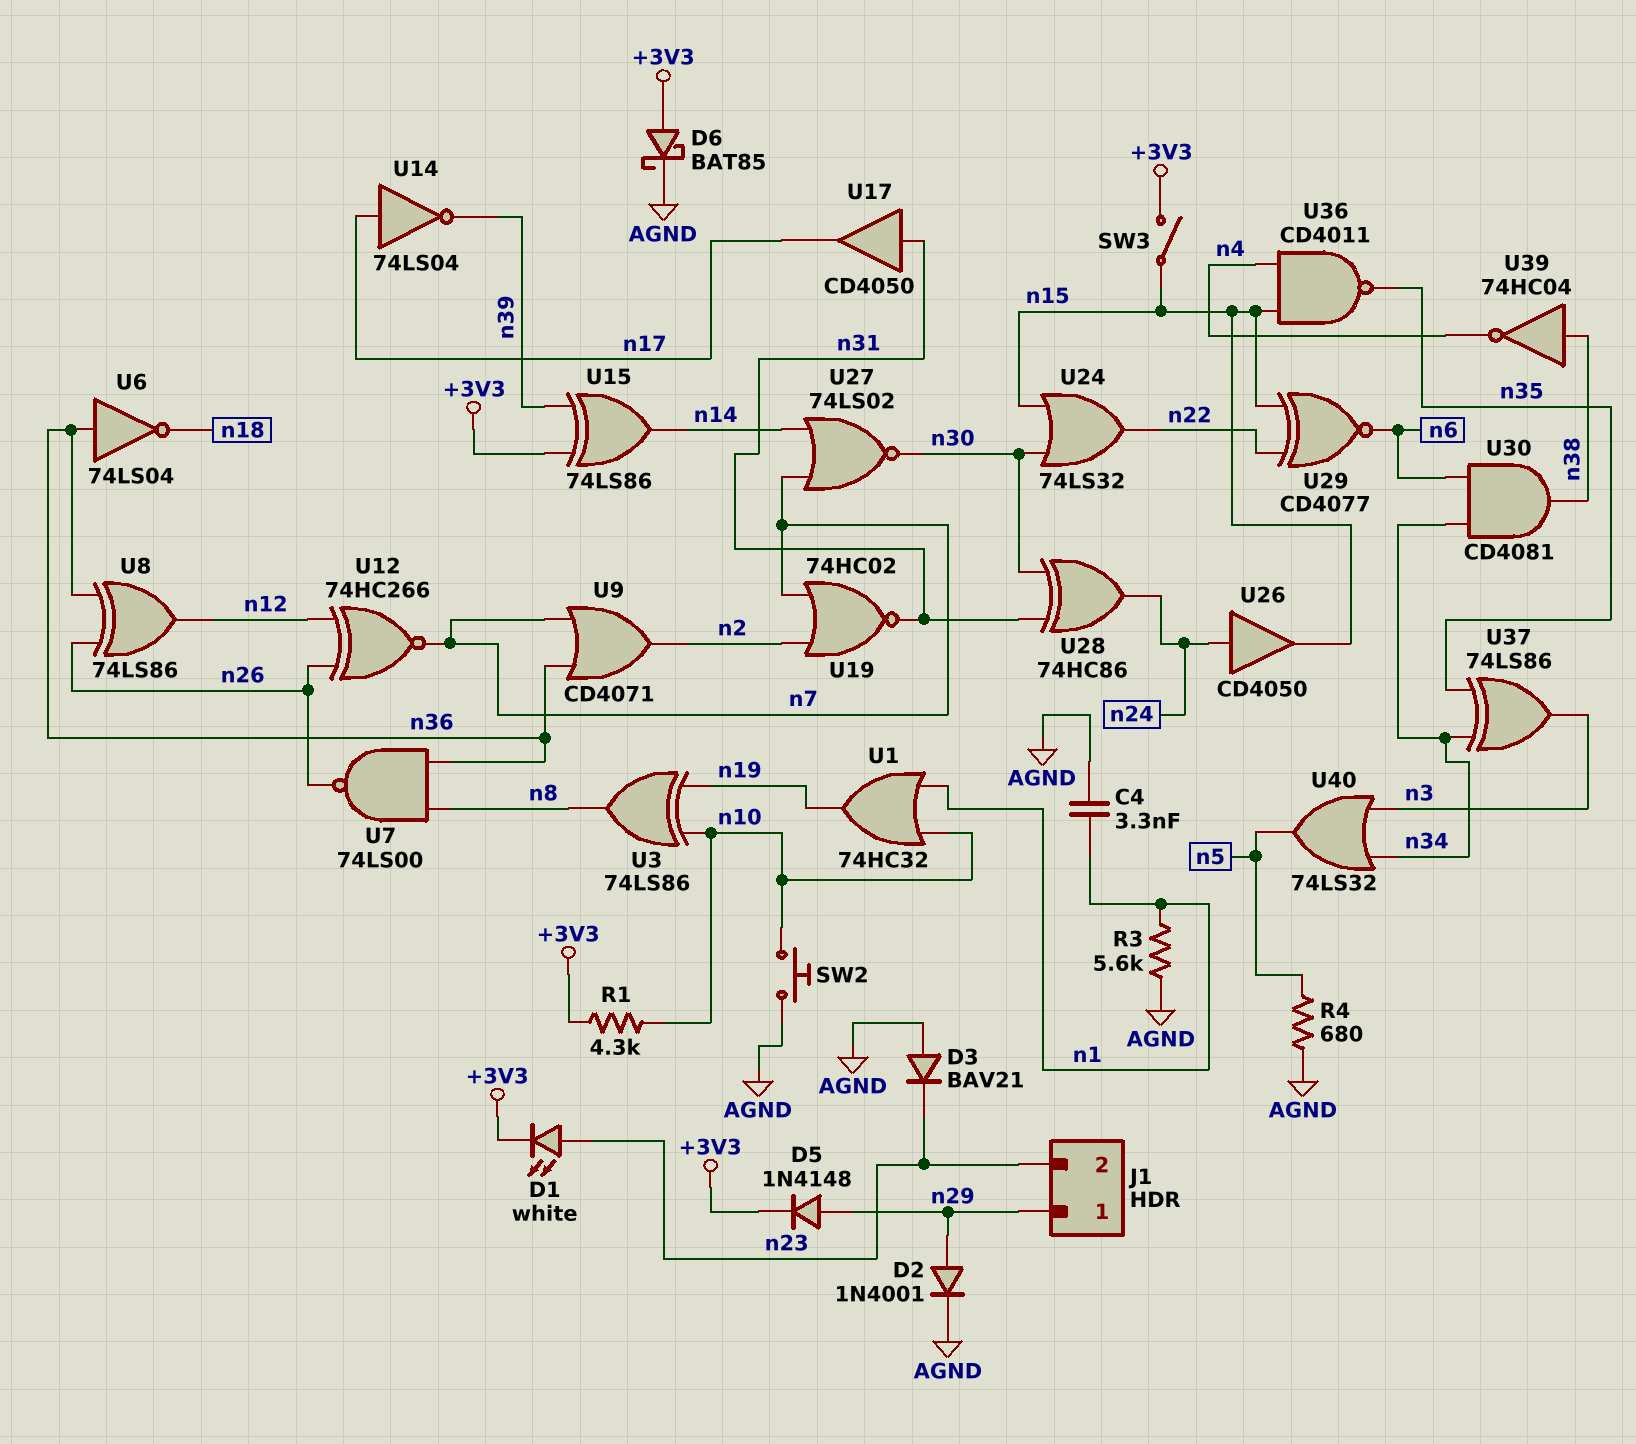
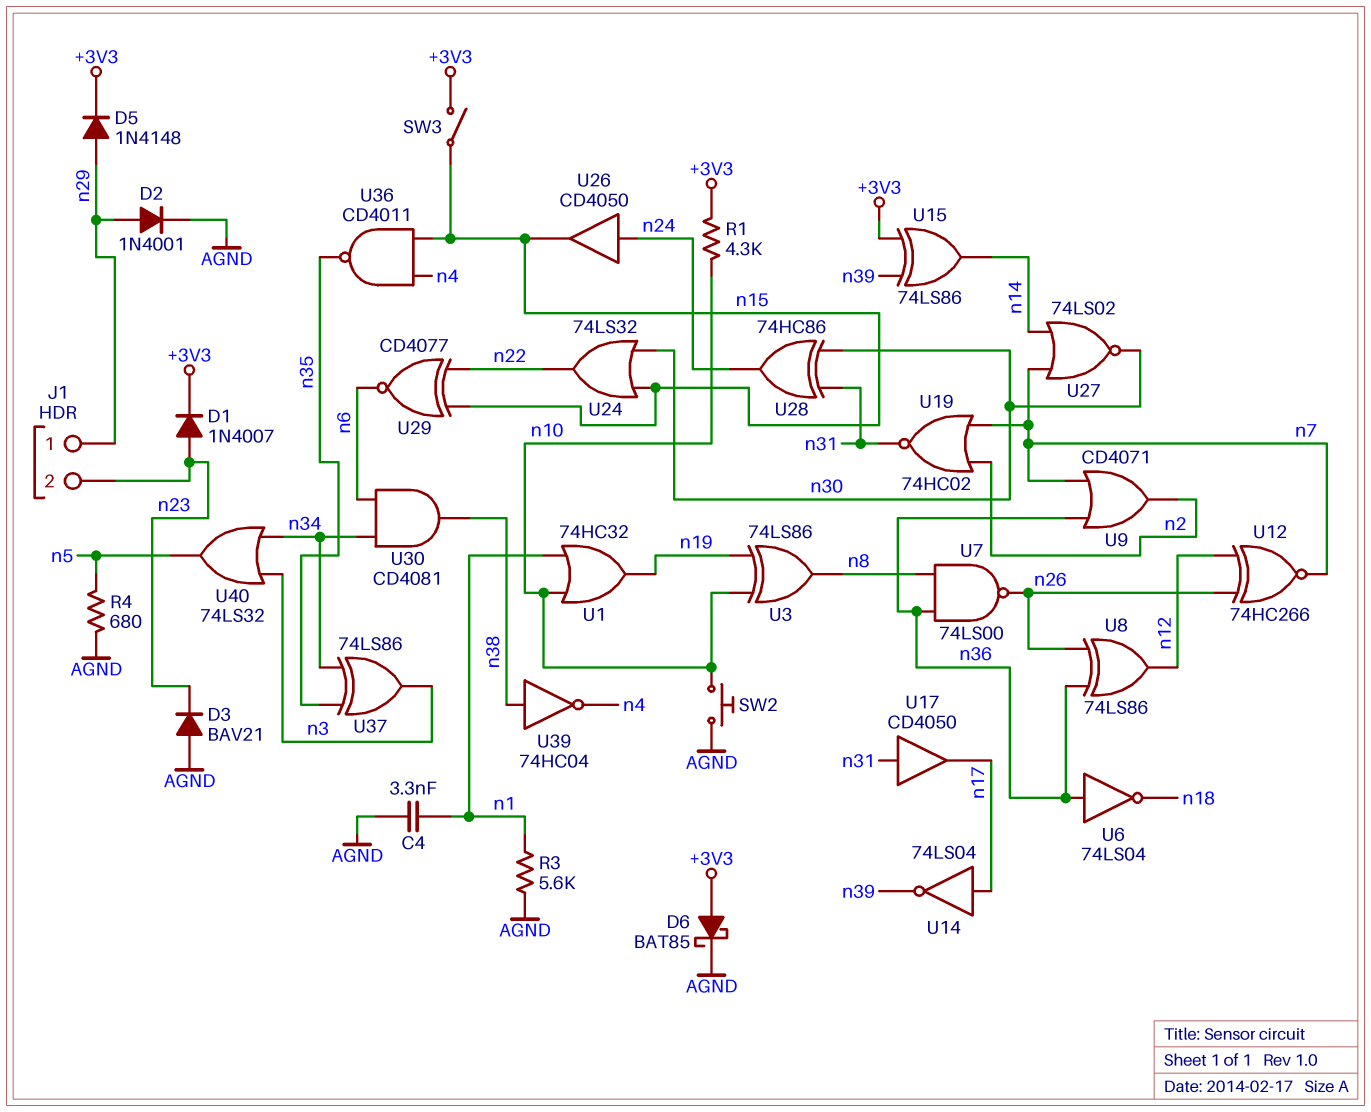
D1: LED white (A n23, K +3V3) -> diode 1N4007 (A n23, K +3V3)

